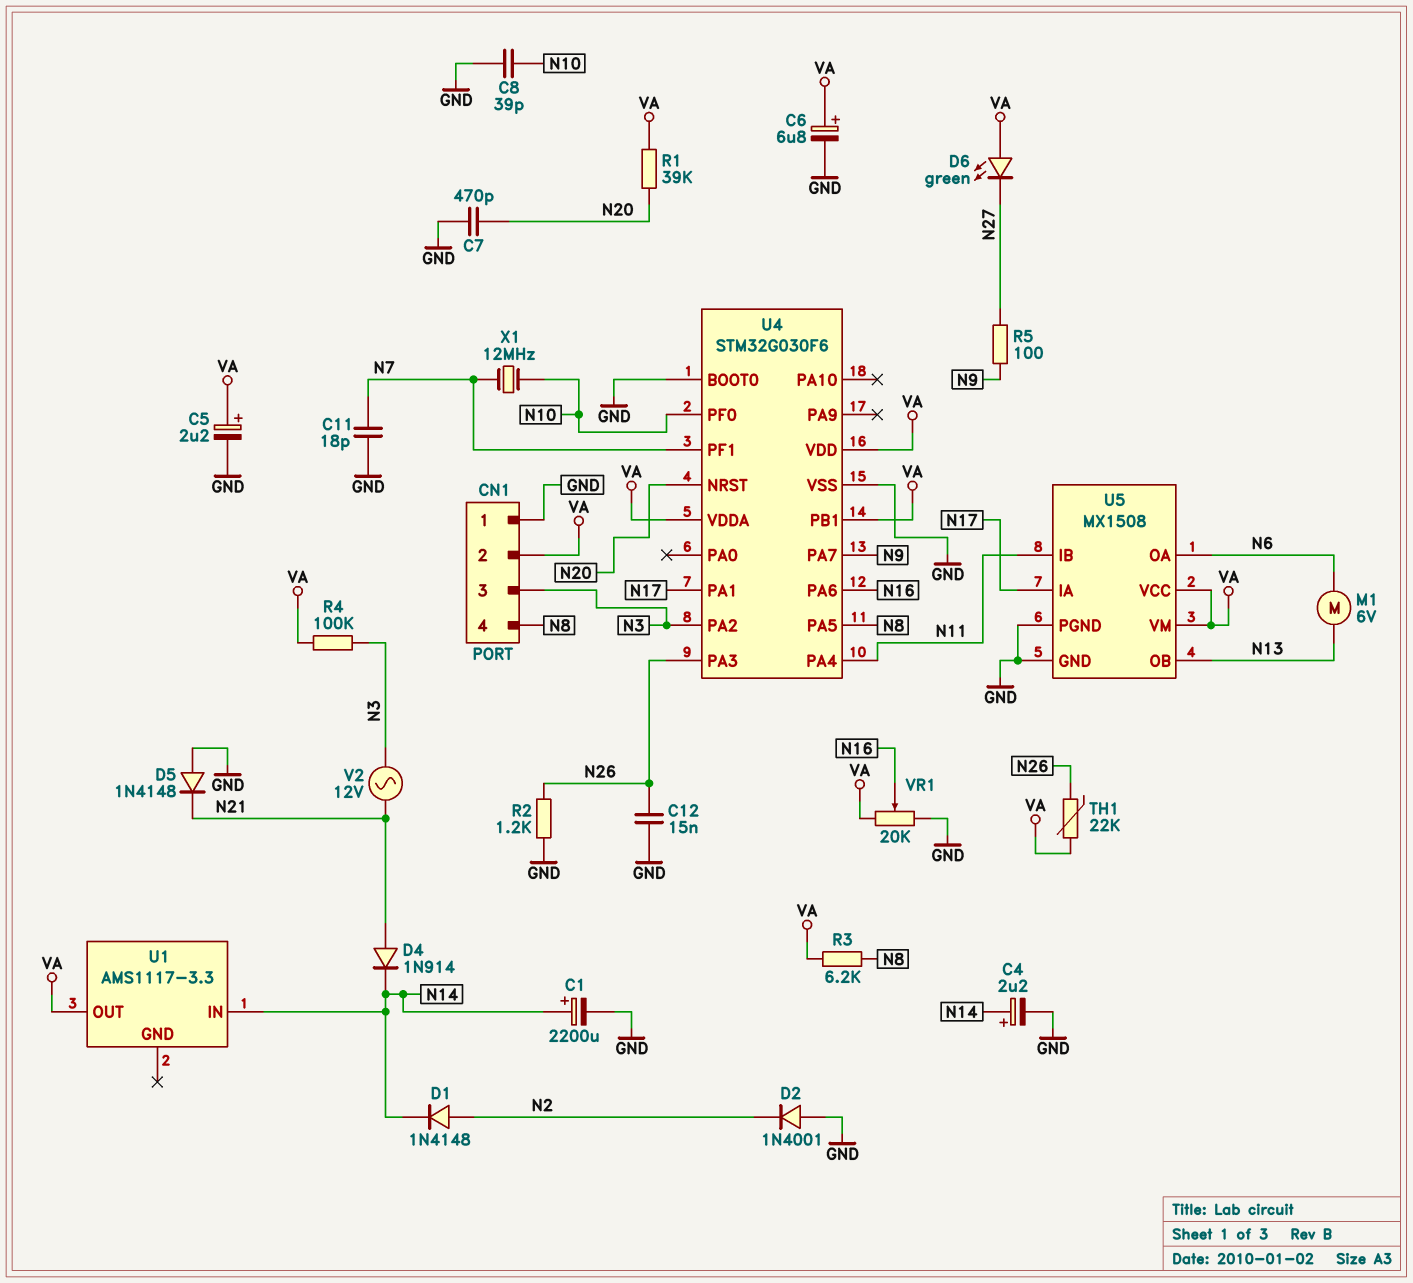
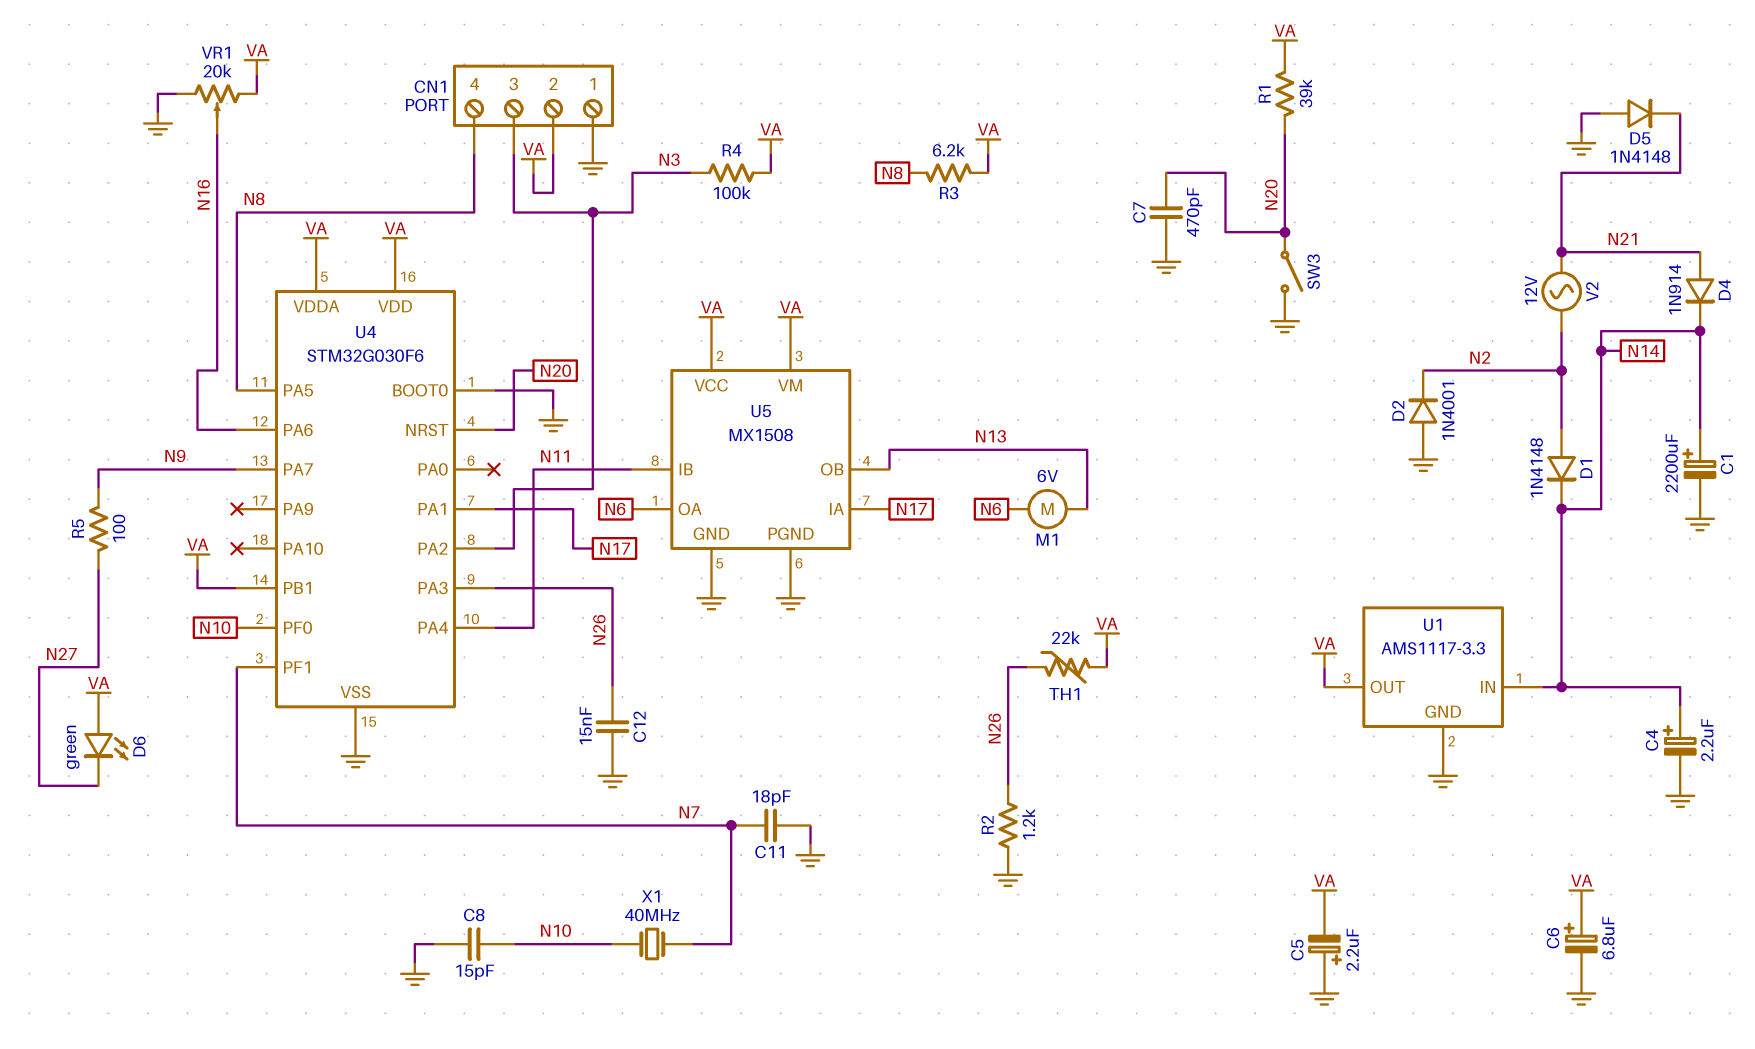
C5: 2.2uF (plus VA, minus GND) -> 2.2uF (plus GND, minus VA)
C8: 39pF (GND, N10) -> 15pF (GND, N10)
SW3: none -> switch (GND, N20)
U1 pin GND: none -> GND
V2: AC 12V (N3, N21) -> AC 12V (N2, N21)
X1: 12MHz (N7, N10) -> 40MHz (N7, N10)

